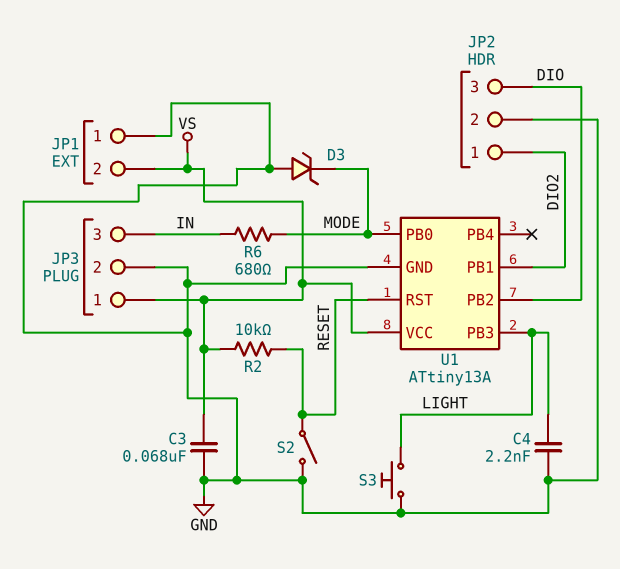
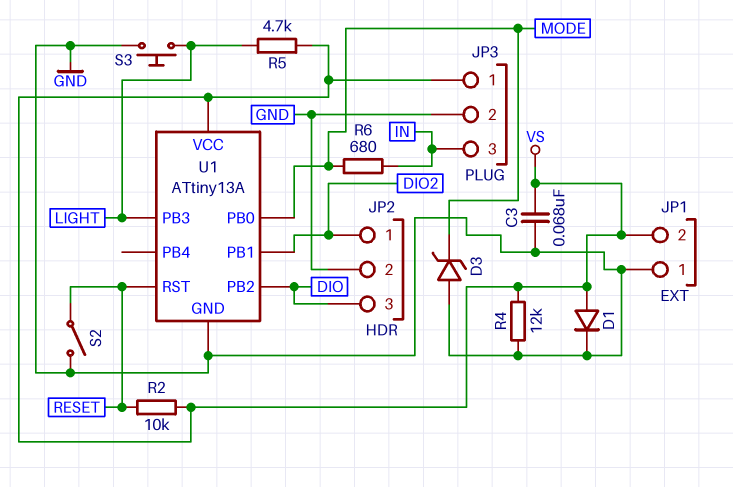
C4: 2.2nF (GND, LIGHT) -> none
D1: none -> diode (A VS, K GND)
R4: none -> 12k (GND, VS)
R5: none -> 4.7k (LIGHT, VS)

